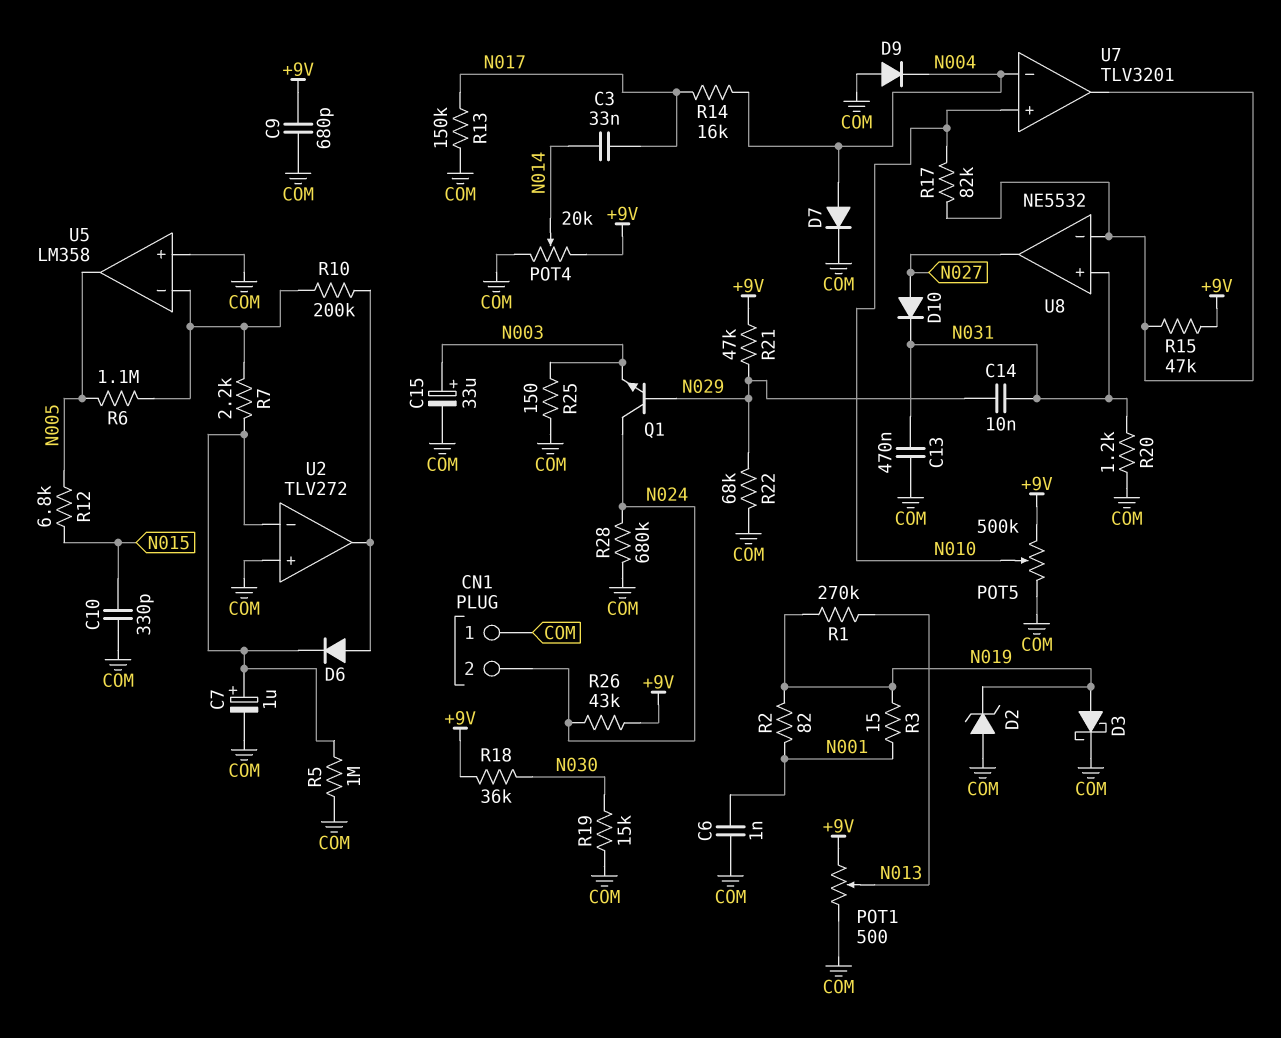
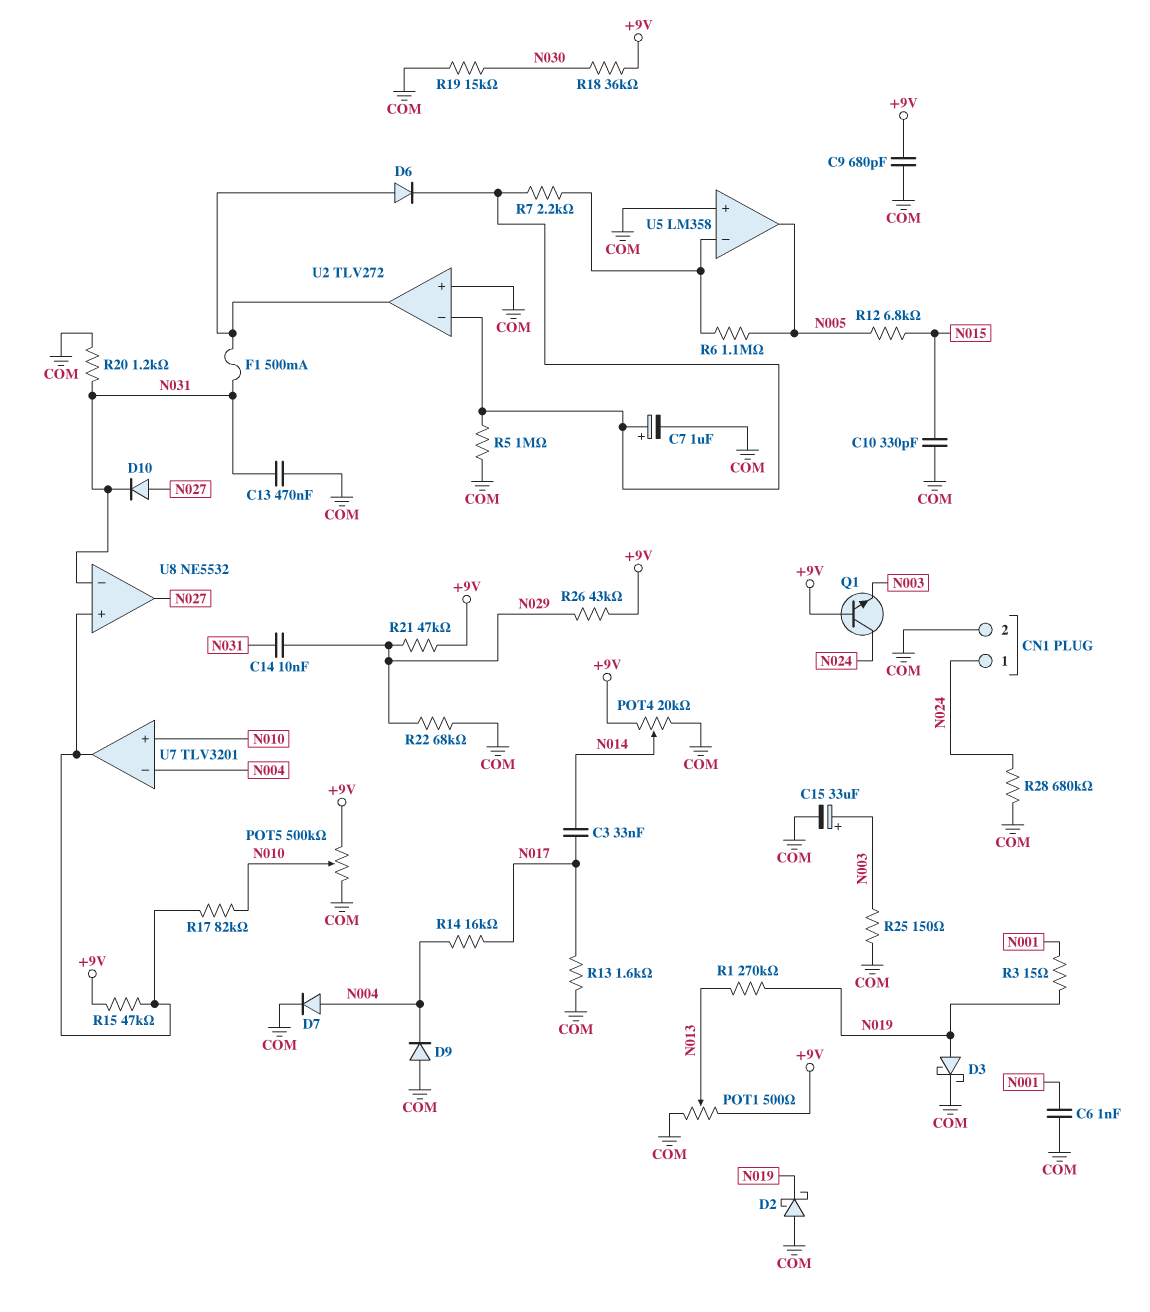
CN1 pin 1: COM -> N024
CN1 pin 2: N024 -> COM
D2: zener (A COM, K N019) -> schottky (A COM, K N019)
F1: none -> 500mA (N031, U2/out)
Q1: NPN (B N029, C N024, E N003) -> NPN (B +9V, C N024, E N003)
R2: 82 (N001, N019) -> none
R10: 200k (U2/out, U5/in-) -> none
R13: 150k (COM, N017) -> 1.6k (COM, N017)
R26: 43k (+9V, N024) -> 43k (+9V, N029)
U8 pin in+: N031 -> U7/out
U8 pin in-: U7/out -> N031

